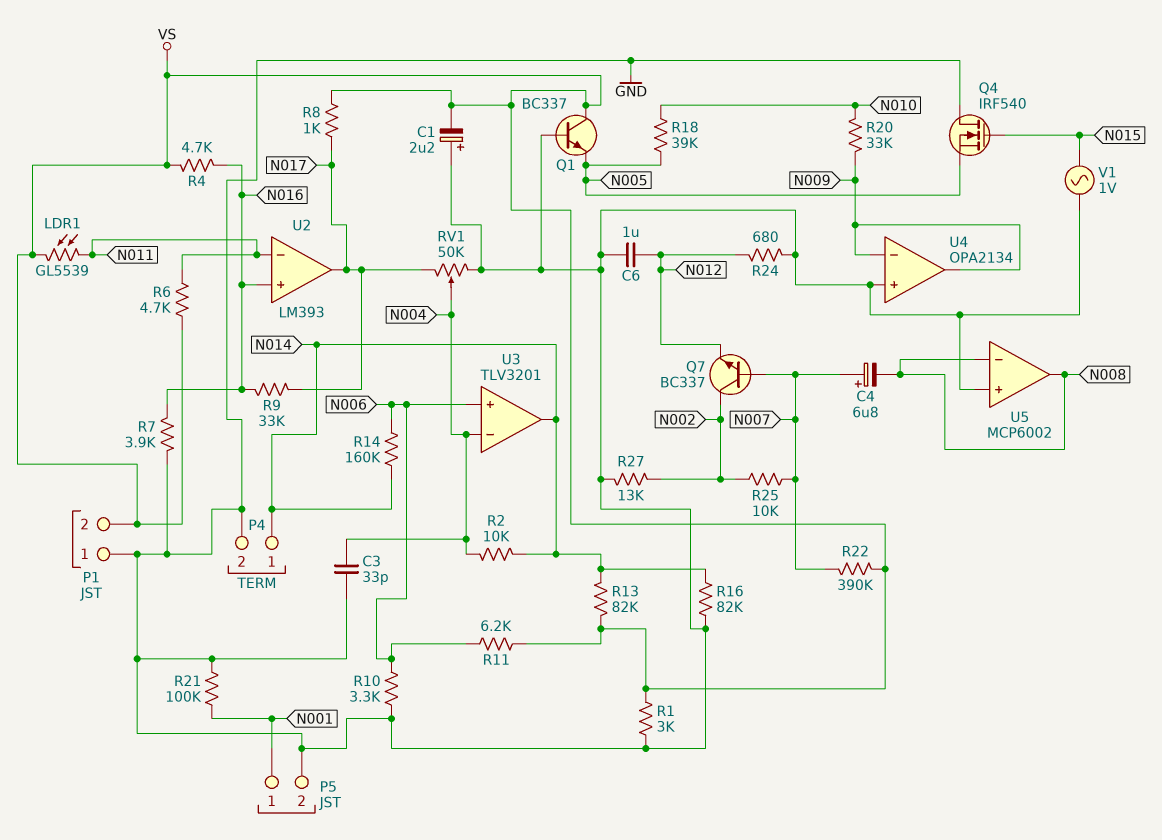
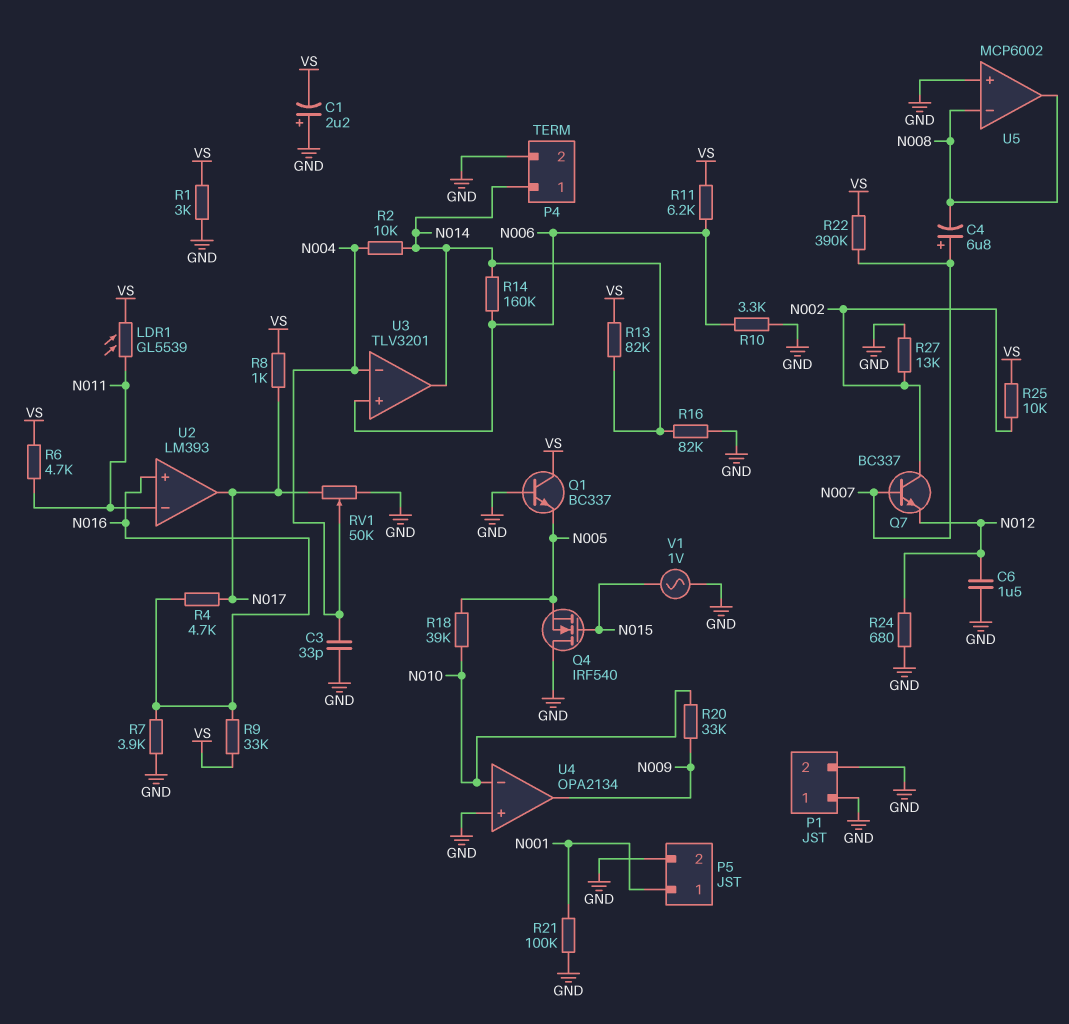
C6: 1uF (GND, N012) -> 1.5uF (GND, N012)
P1 pin 2: VS -> GND
R4: 4.7k (N016, VS) -> 4.7k (N016, N017)
R9: 33k (N016, N017) -> 33k (N016, VS)
R25: 10k (N002, N007) -> 10k (N002, VS)
U4 pin in-: N009 -> N010

